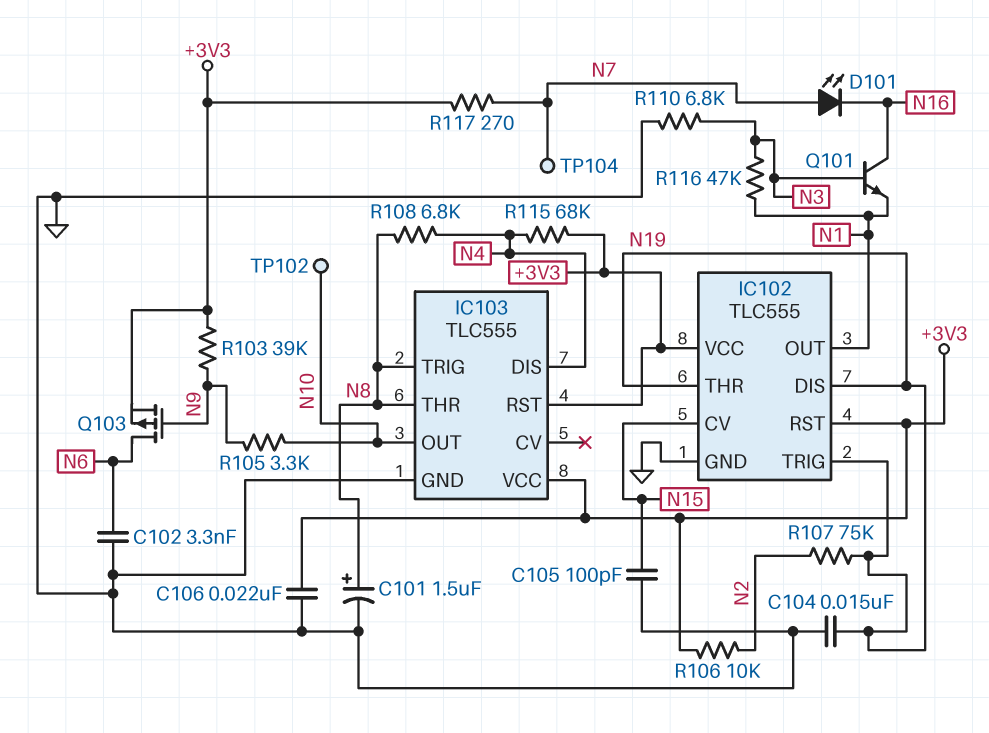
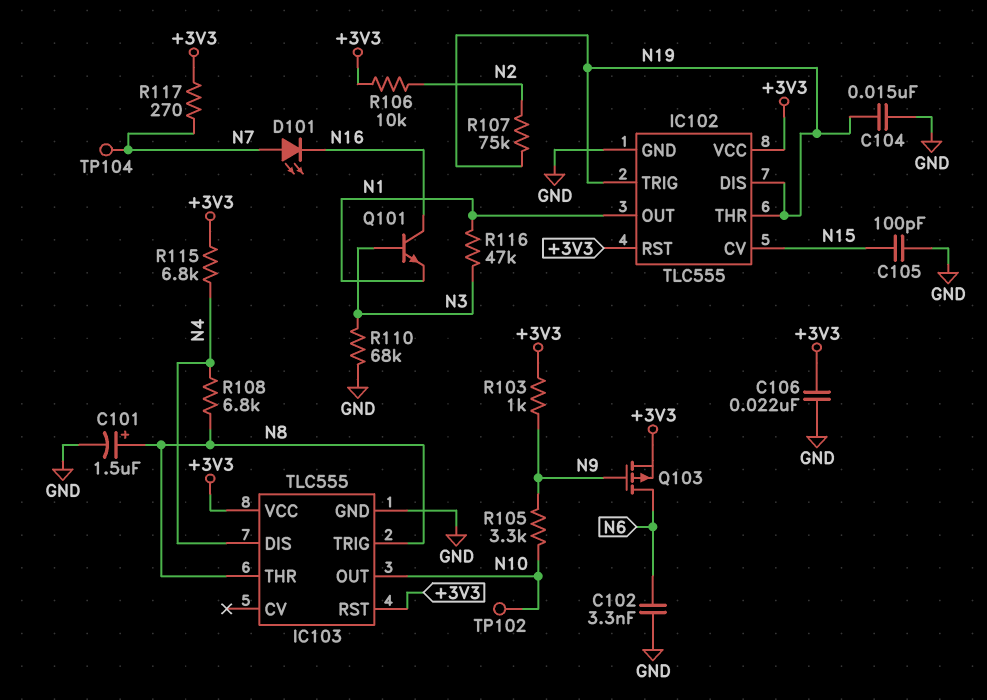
R103: 39k (+3V3, N9) -> 1k (+3V3, N9)
R110: 6.8k (GND, N3) -> 68k (GND, N3)
R115: 68k (+3V3, N4) -> 6.8k (+3V3, N4)

